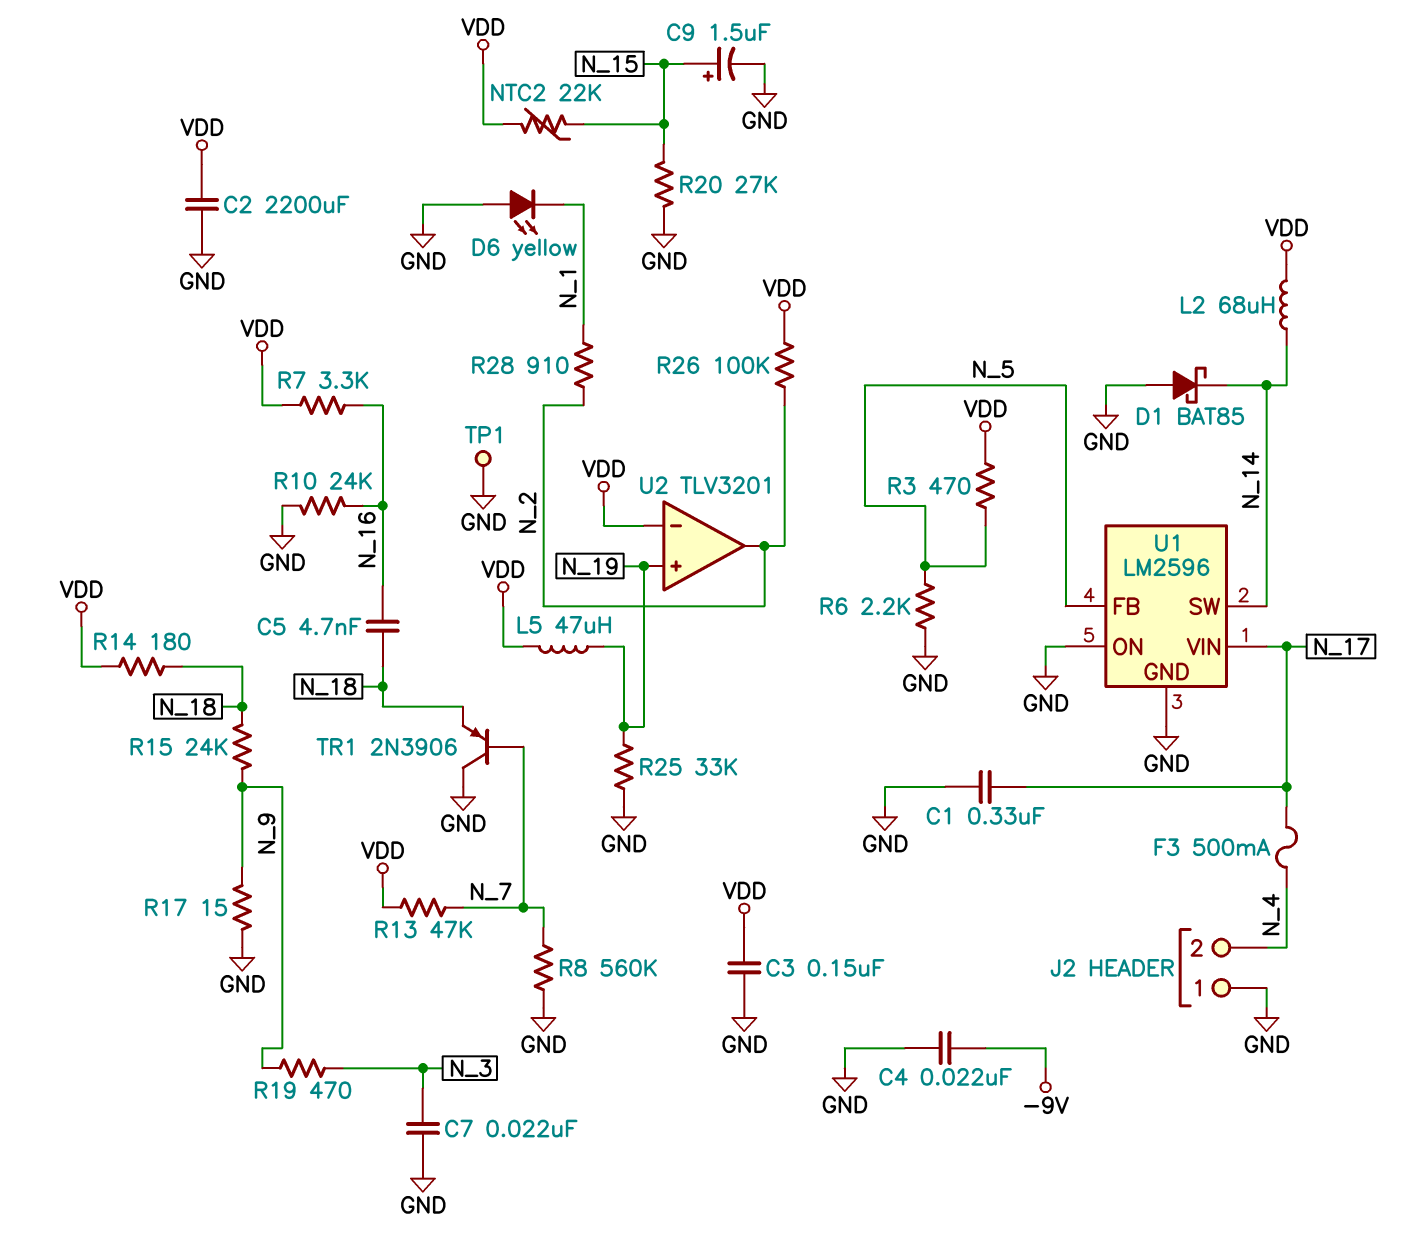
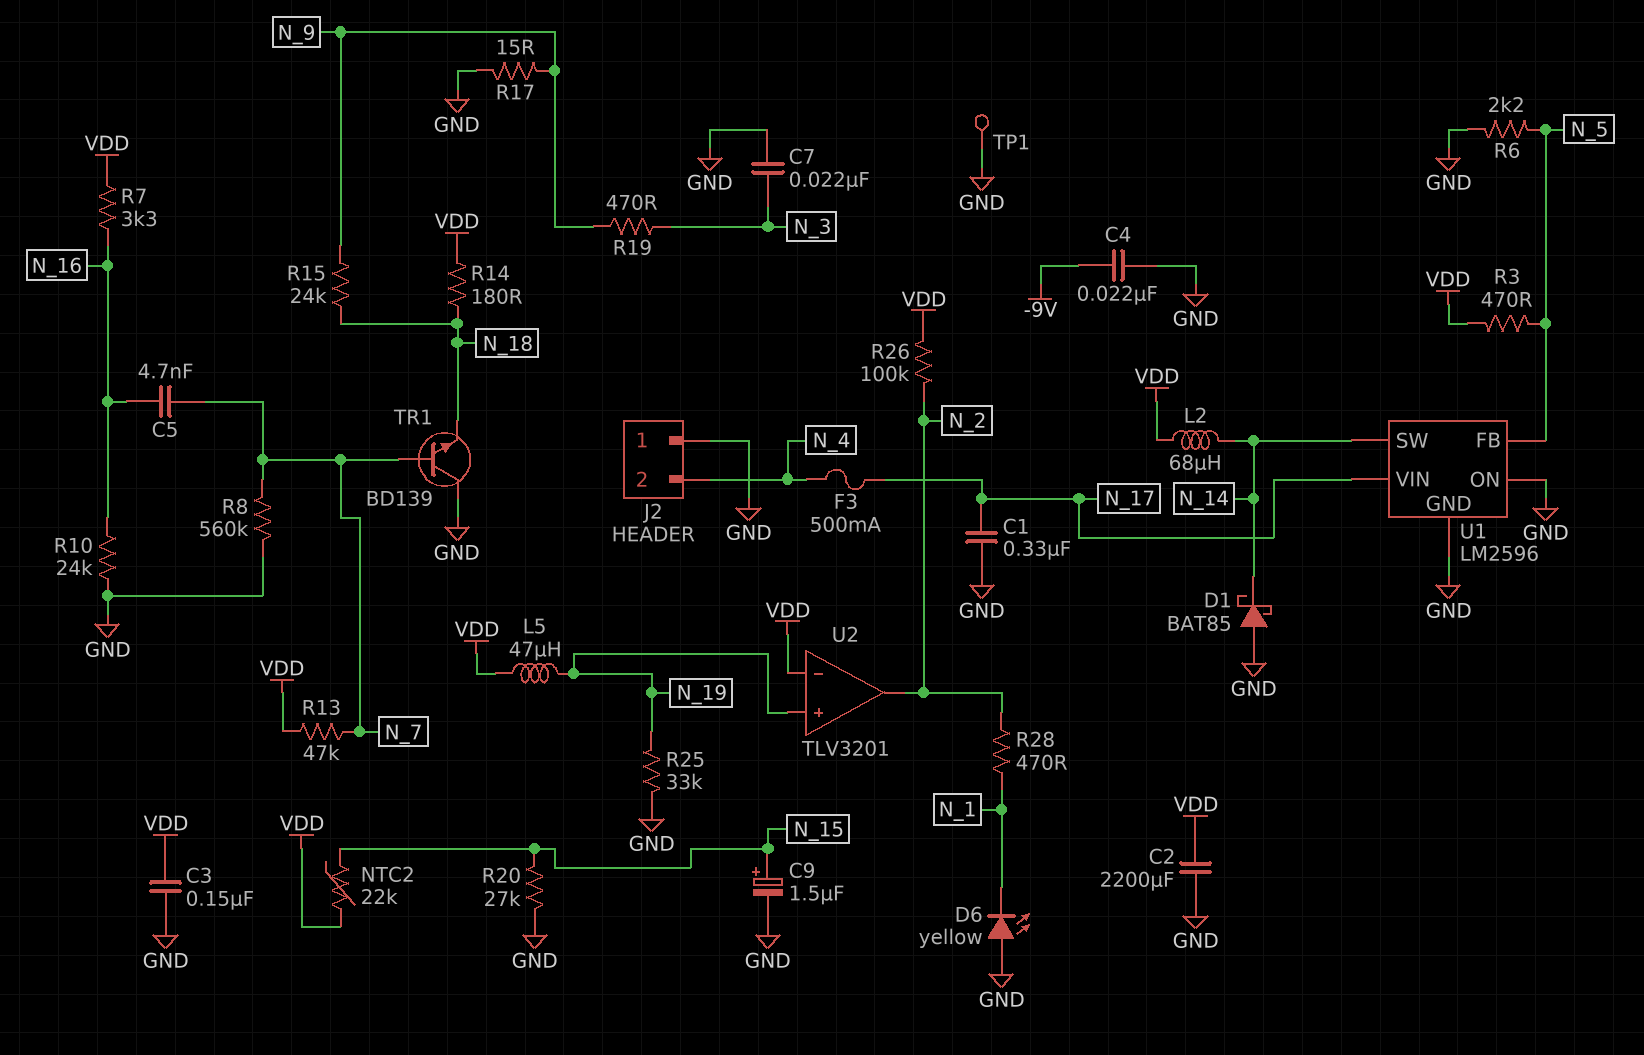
C5: 4.7nF (N_16, N_18) -> 4.7nF (N_7, N_16)
R28: 910 (N_1, N_2) -> 470 (N_1, N_2)
TR1: PNP 2N3906 (B N_7, C GND, E N_18) -> NPN BD139 (B N_7, C GND, E N_18)

